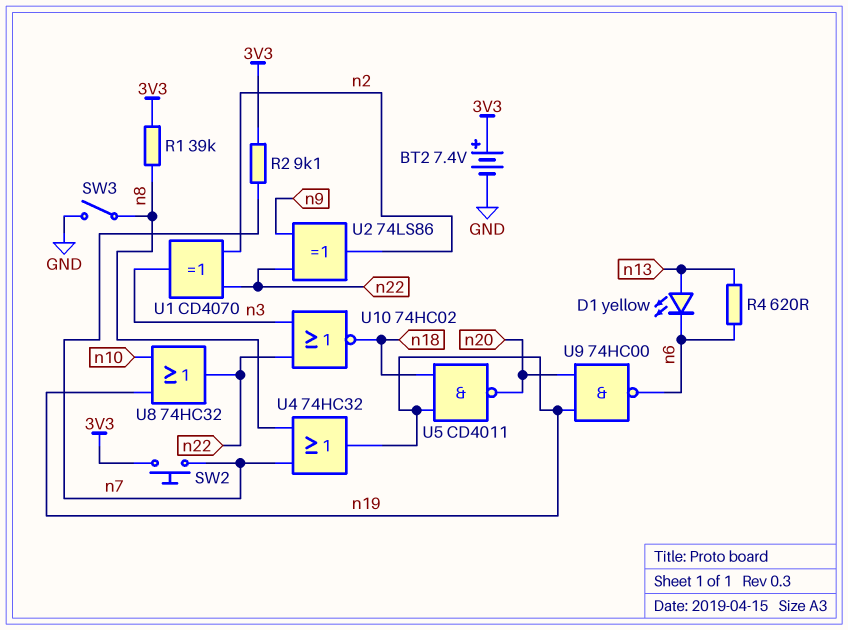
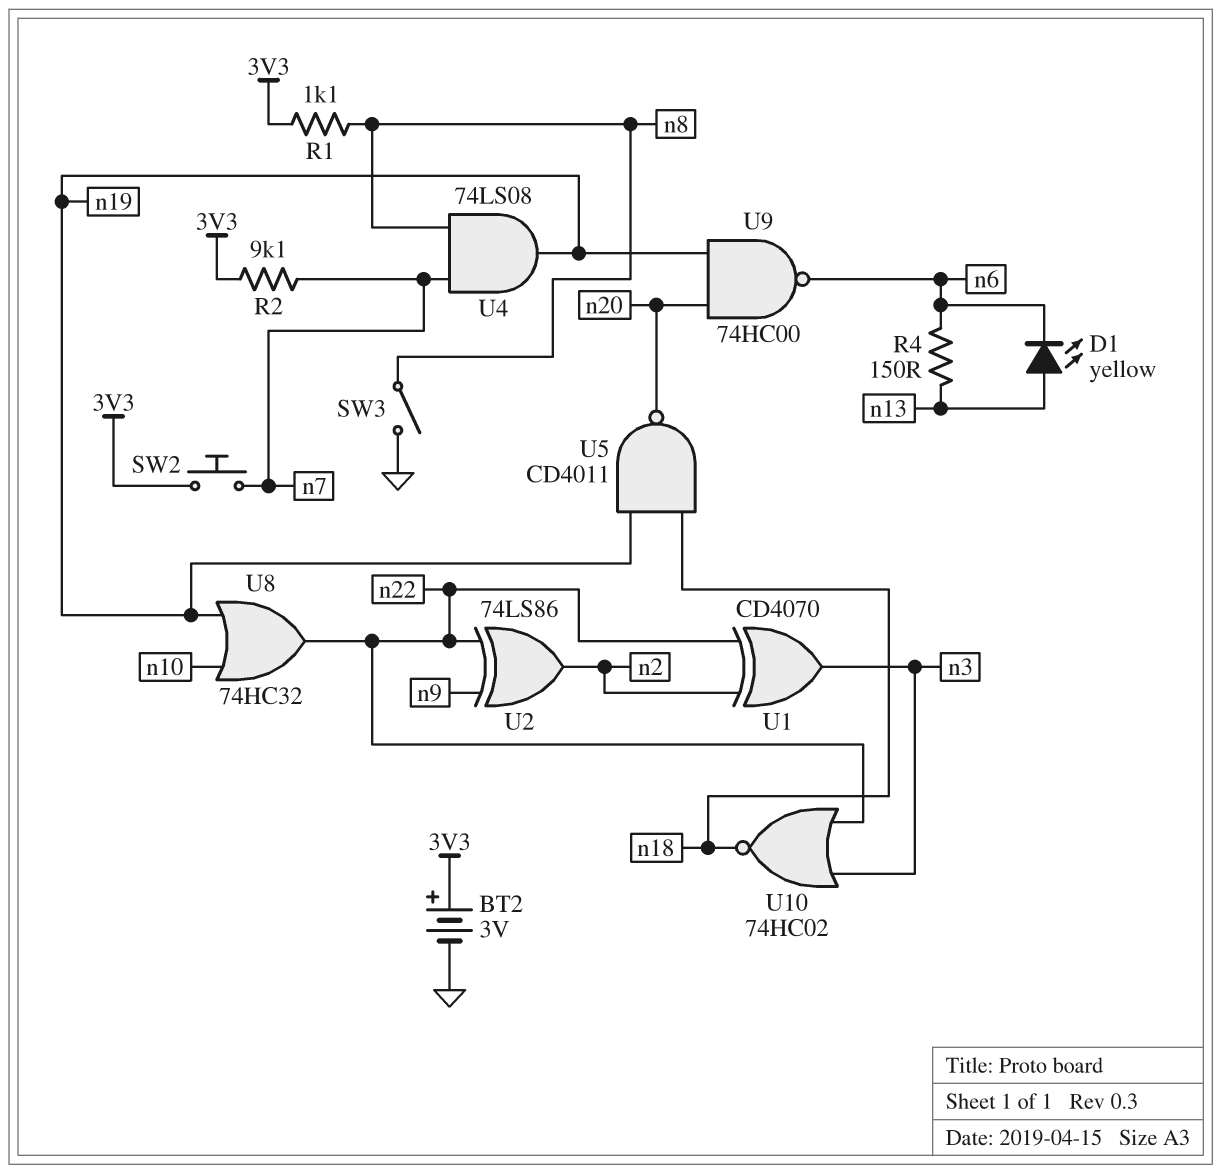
BT2: 7.4V (plus 3V3, minus GND) -> 3V (plus 3V3, minus GND)
R1: 39k (3V3, n8) -> 1.1k (3V3, n8)
R4: 620 (n6, n13) -> 150 (n6, n13)
U4: OR 74HC32 (in n7, in n8, out n19) -> AND 74LS08 (in n7, in n8, out n19)

